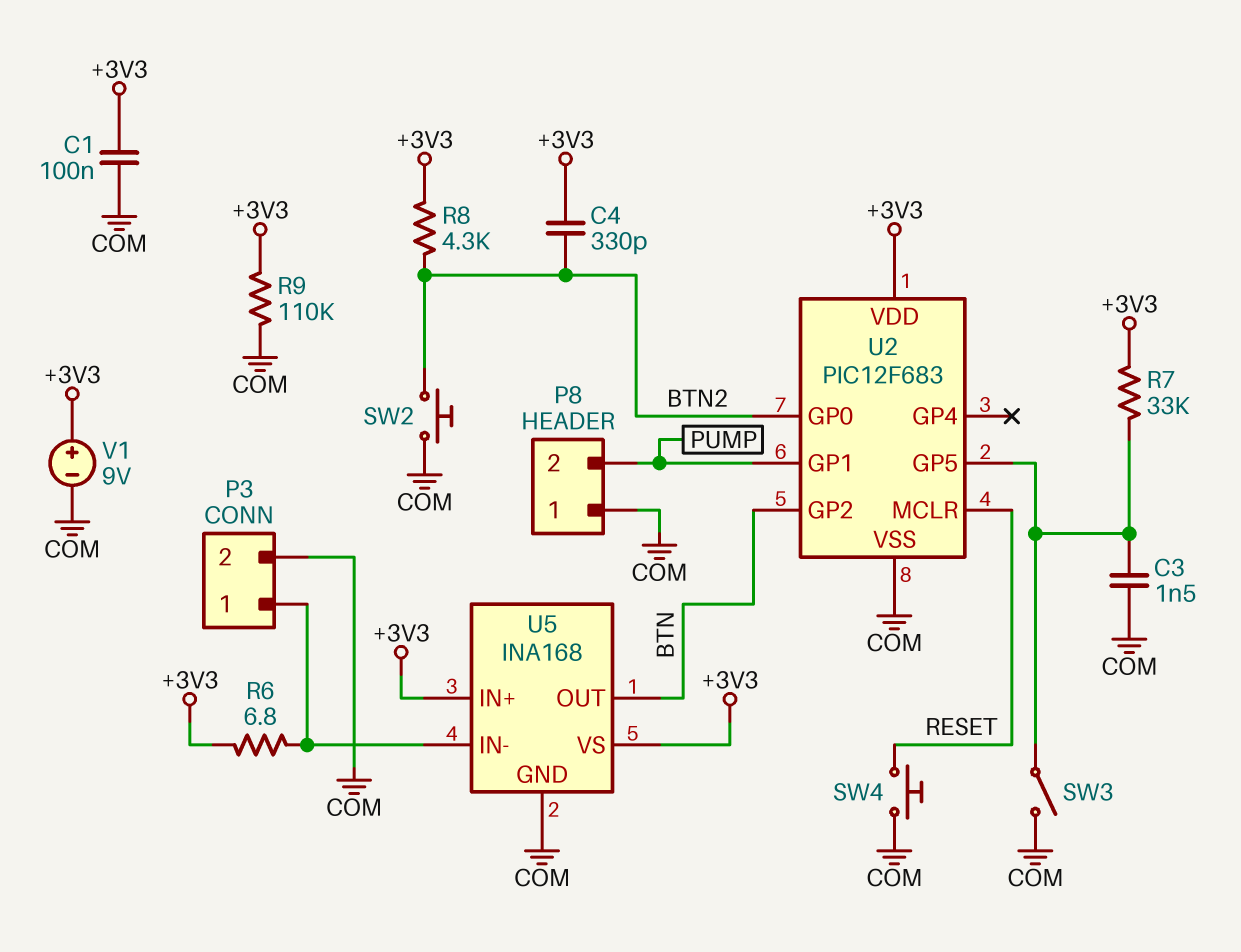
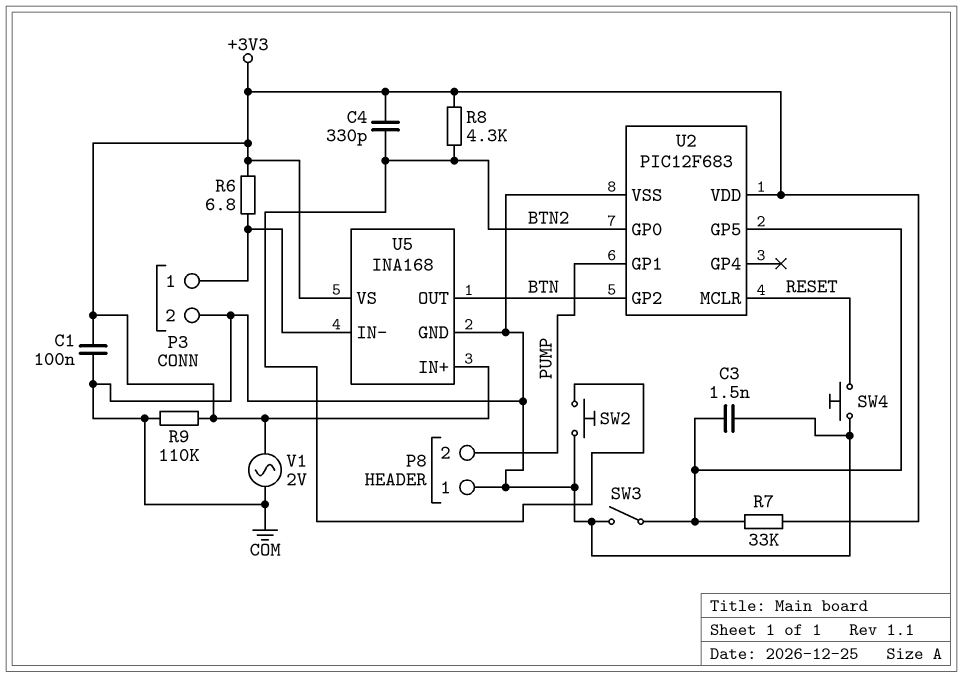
V1: 9V (plus +3V3, minus COM) -> AC 2V (+3V3, COM)

